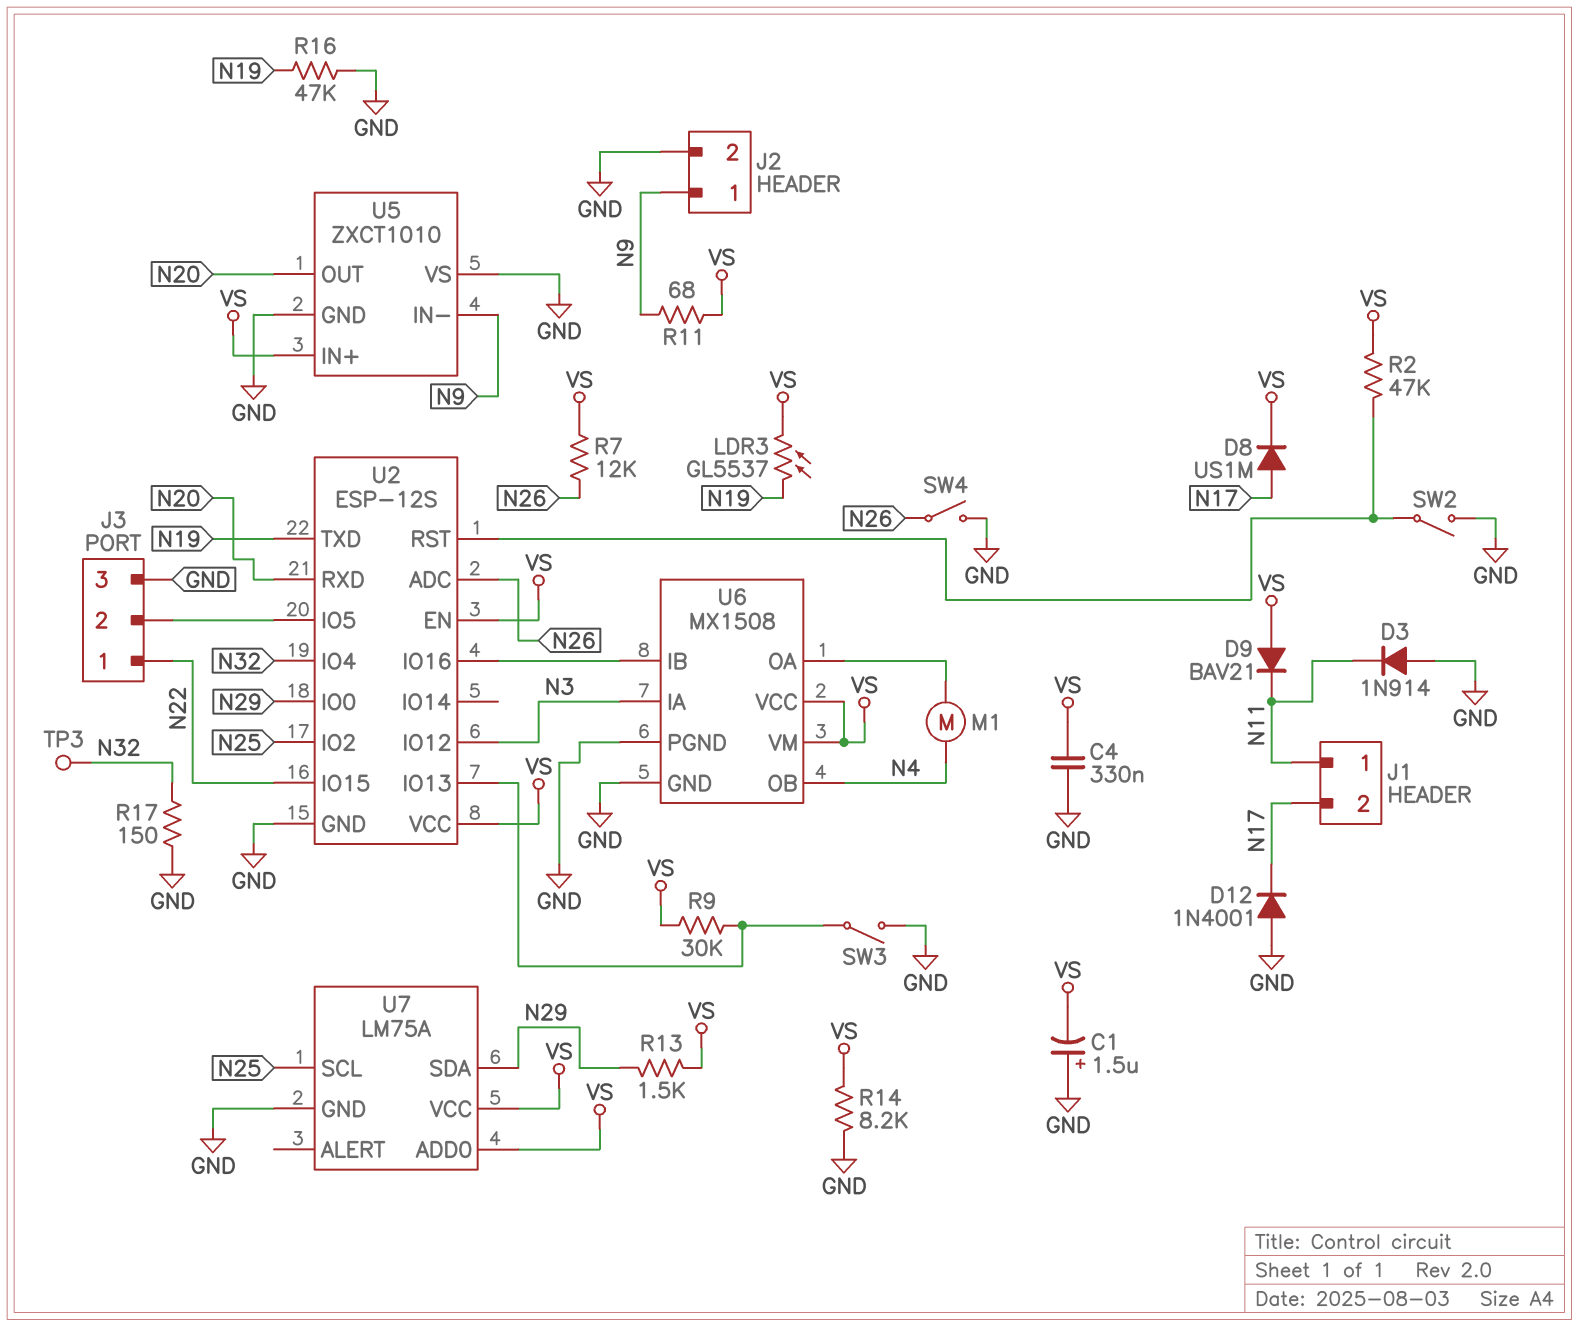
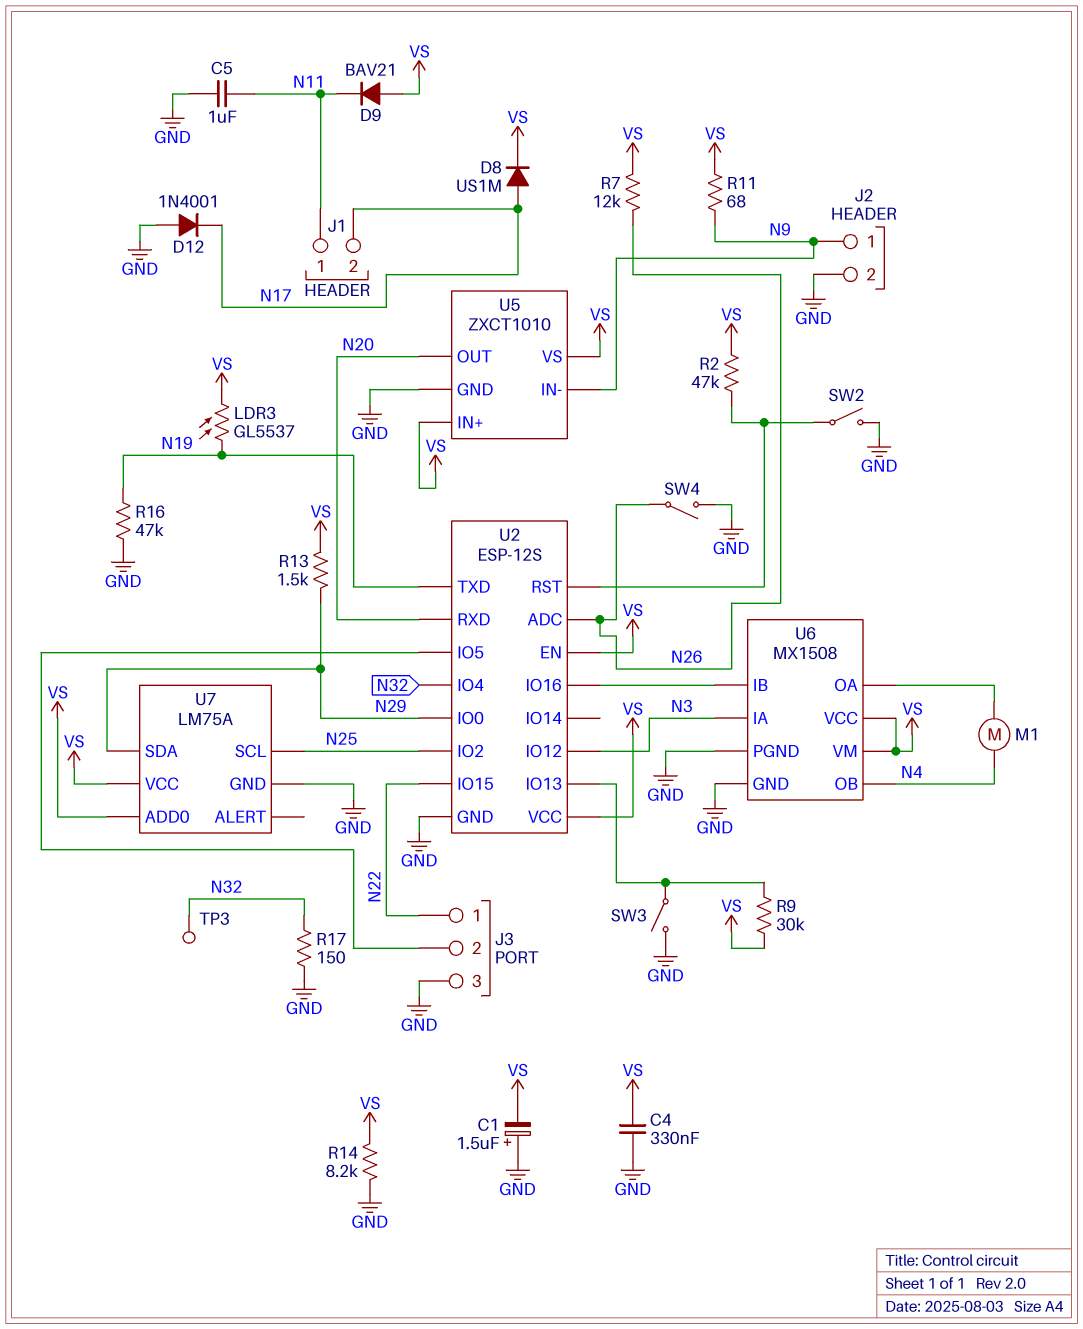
C5: none -> 1uF (GND, N11)
D3: diode 1N914 (A GND, K N11) -> none
U5 pin VS: GND -> VS

